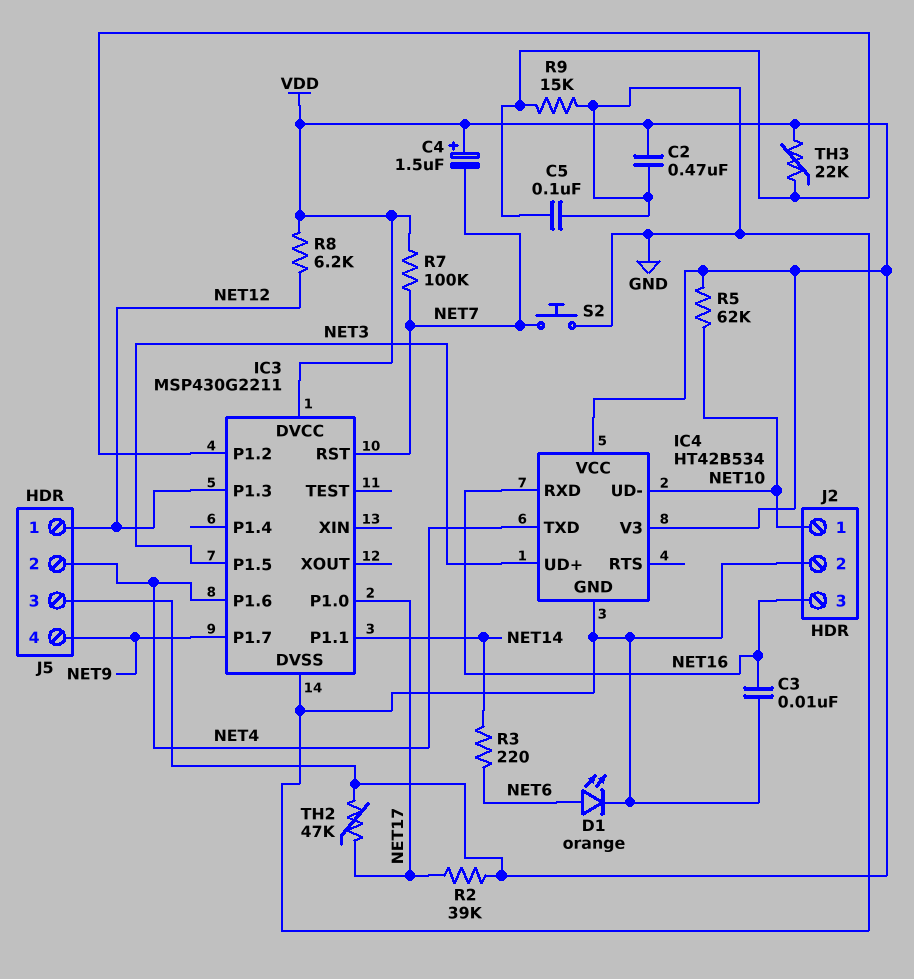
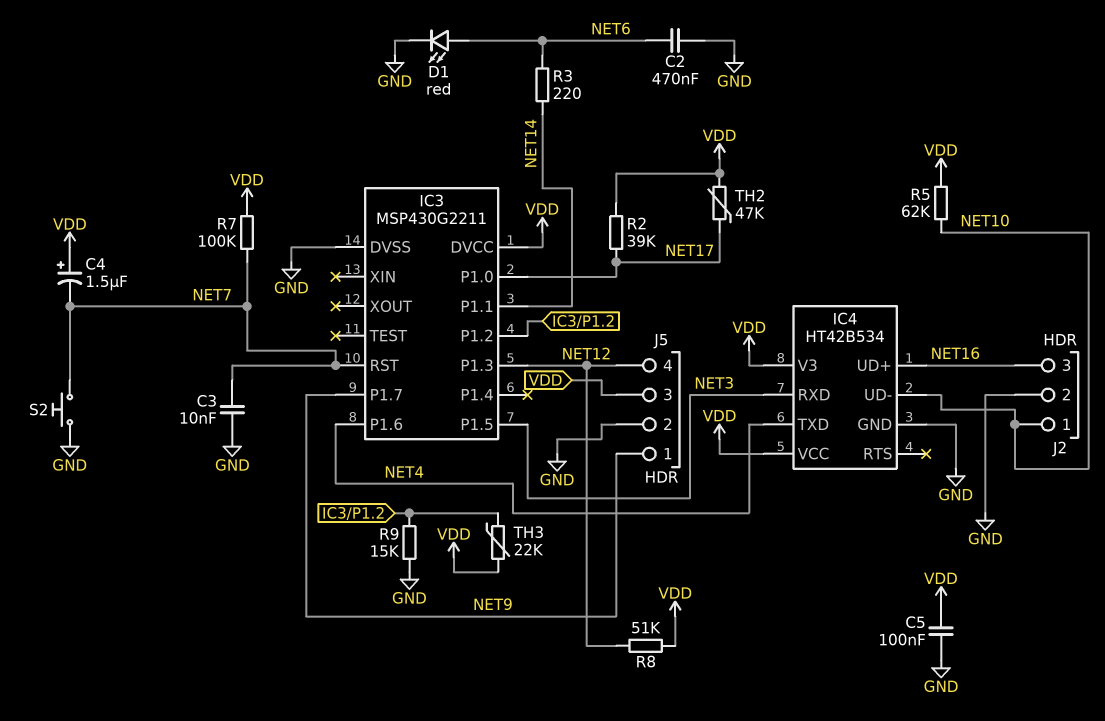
C2: 470nF (GND, VDD) -> 470nF (GND, NET6)
C3: 10nF (GND, NET16) -> 10nF (GND, NET7)
C5: 100nF (GND, IC3/P1.2) -> 100nF (GND, VDD)
D1: LED orange (A NET6, K GND) -> LED red (A NET6, K GND)
IC4 pin RXD: NET16 -> NET3
IC4 pin UD+: NET3 -> NET16
J5 pin 1: NET12 -> NET9
J5 pin 2: NET4 -> GND
J5 pin 4: NET9 -> NET12
R8: 6.2k (NET12, VDD) -> 51k (NET12, VDD)

